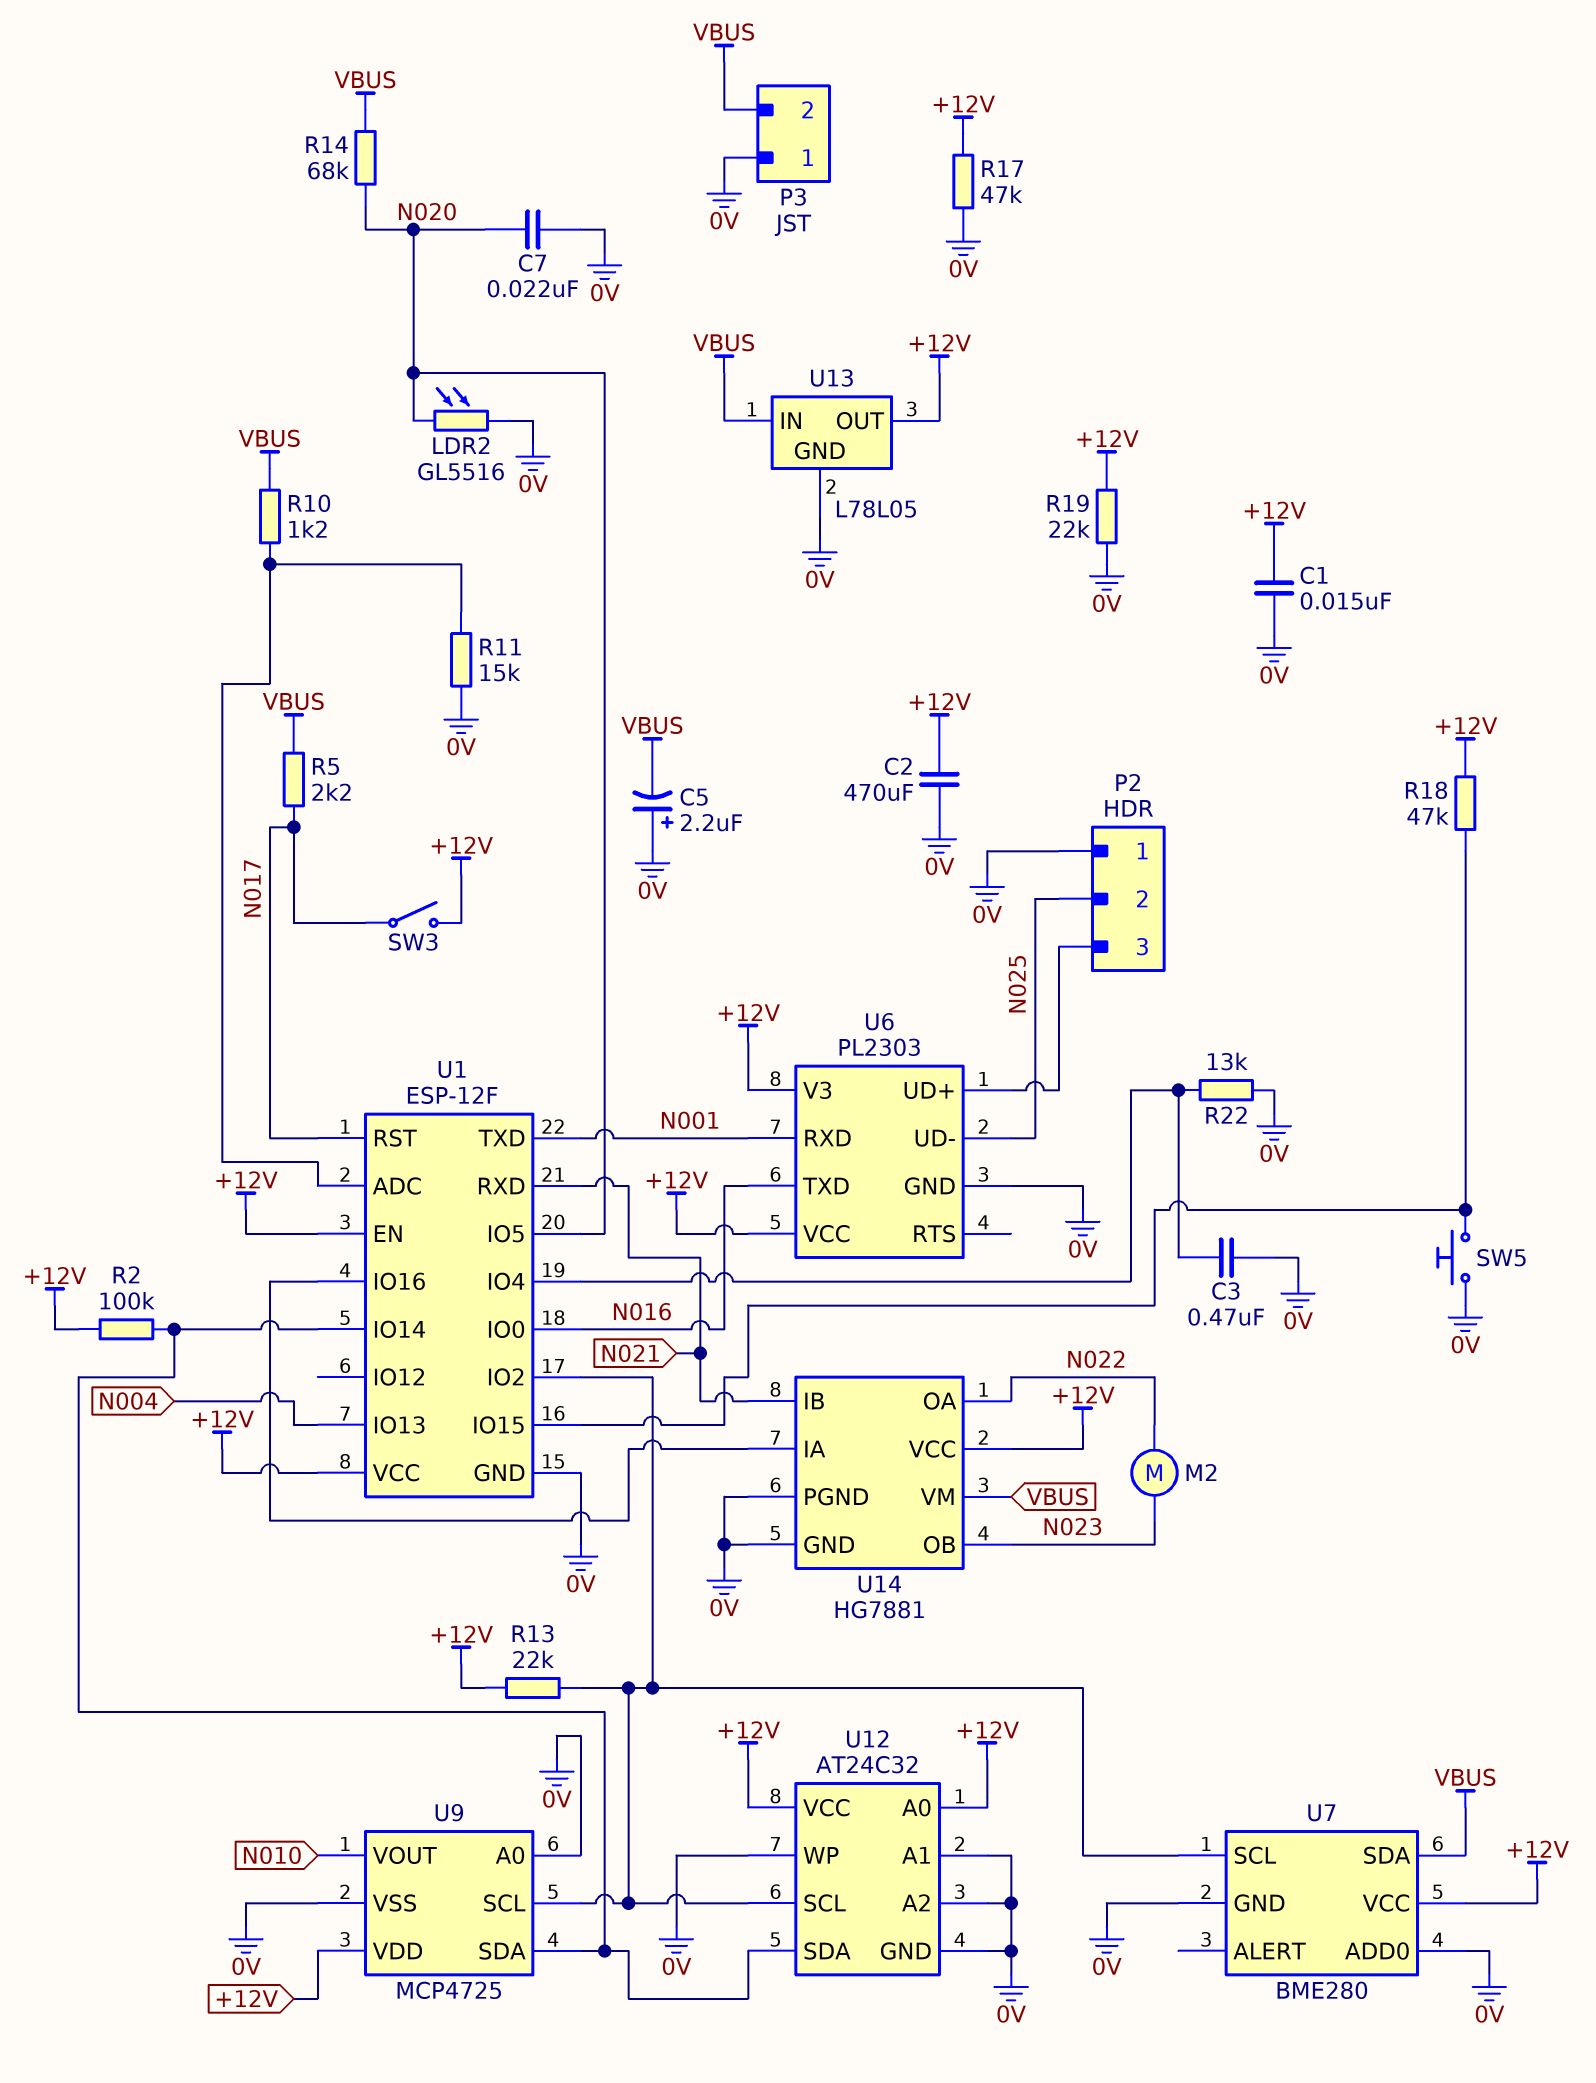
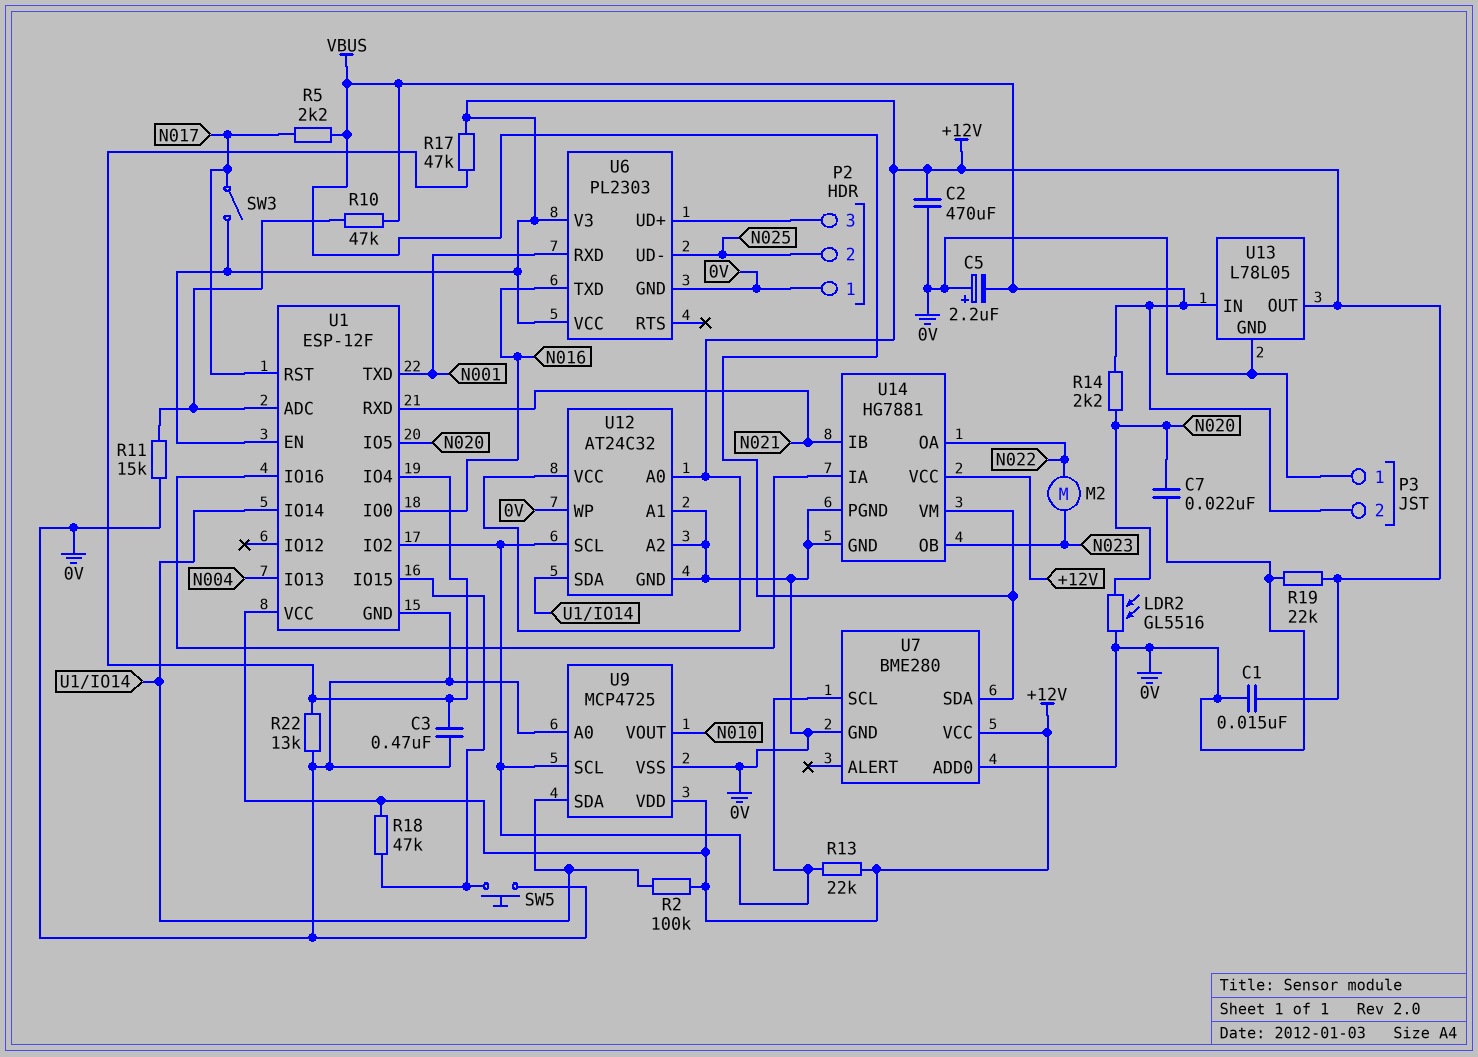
R10: 1.2k (U1/ADC, VBUS) -> 47k (U1/ADC, VBUS)
R14: 68k (N020, VBUS) -> 2.2k (N020, VBUS)
R17: 47k (+12V, 0V) -> 47k (+12V, U1/IO4)

